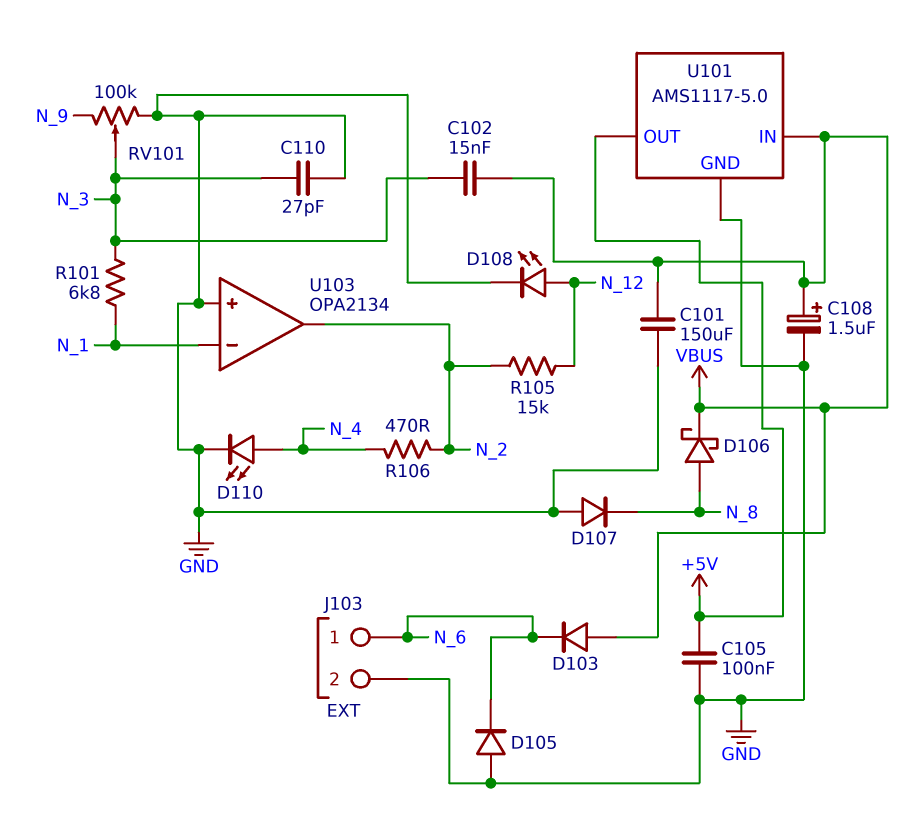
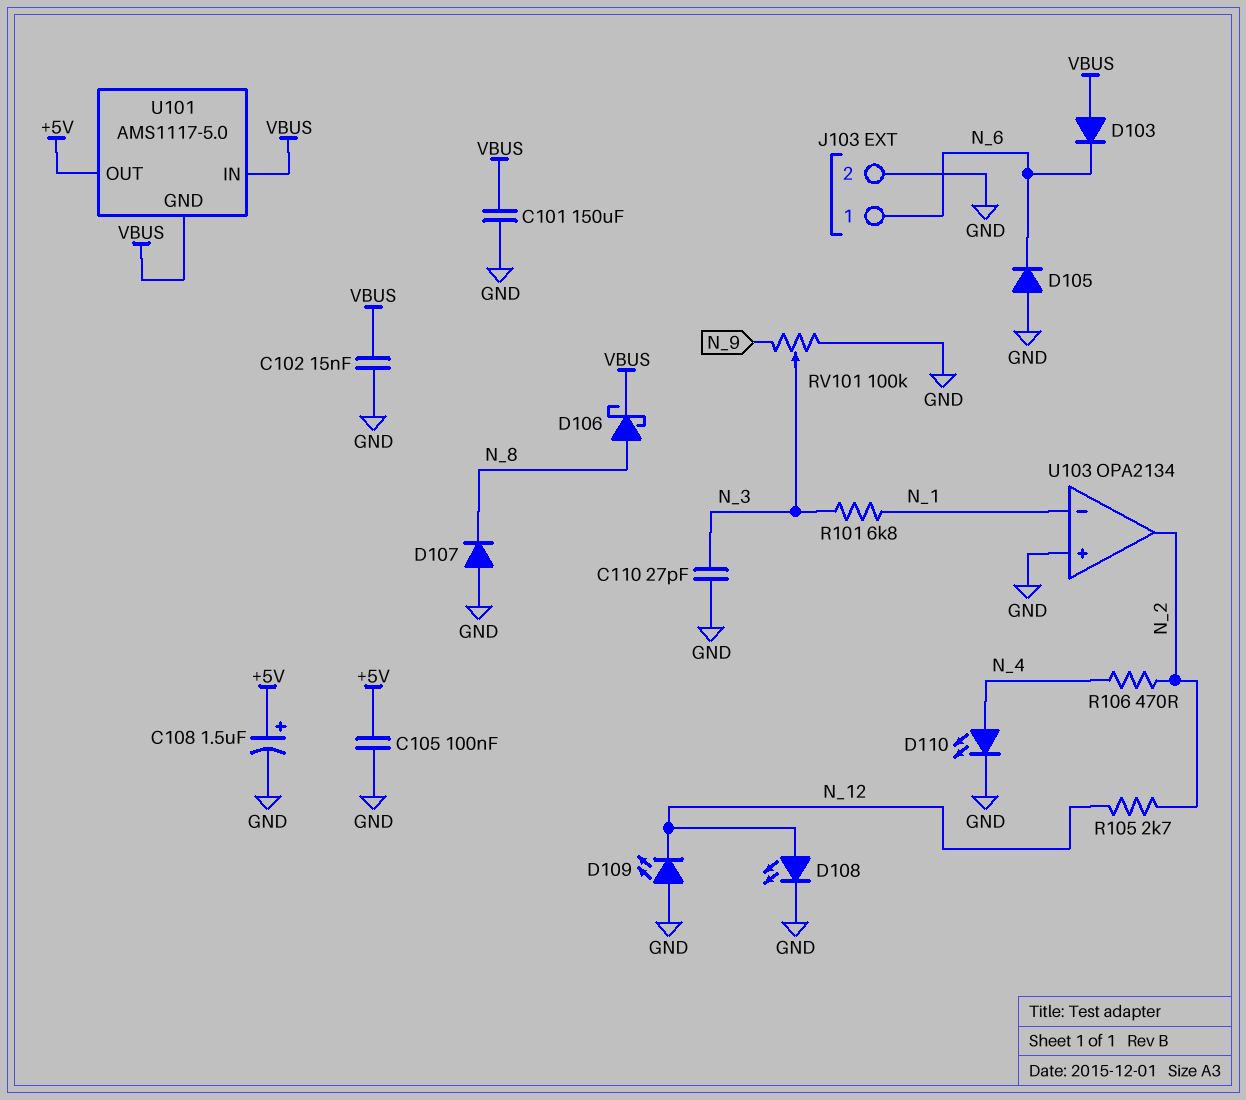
C102: 15nF (N_3, VBUS) -> 15nF (GND, VBUS)
C108: 1.5uF (plus VBUS, minus GND) -> 1.5uF (plus +5V, minus GND)
D109: none -> LED (A GND, K N_12)
R105: 15k (N_2, N_12) -> 2.7k (N_2, N_12)
U101 pin GND: GND -> VBUS

